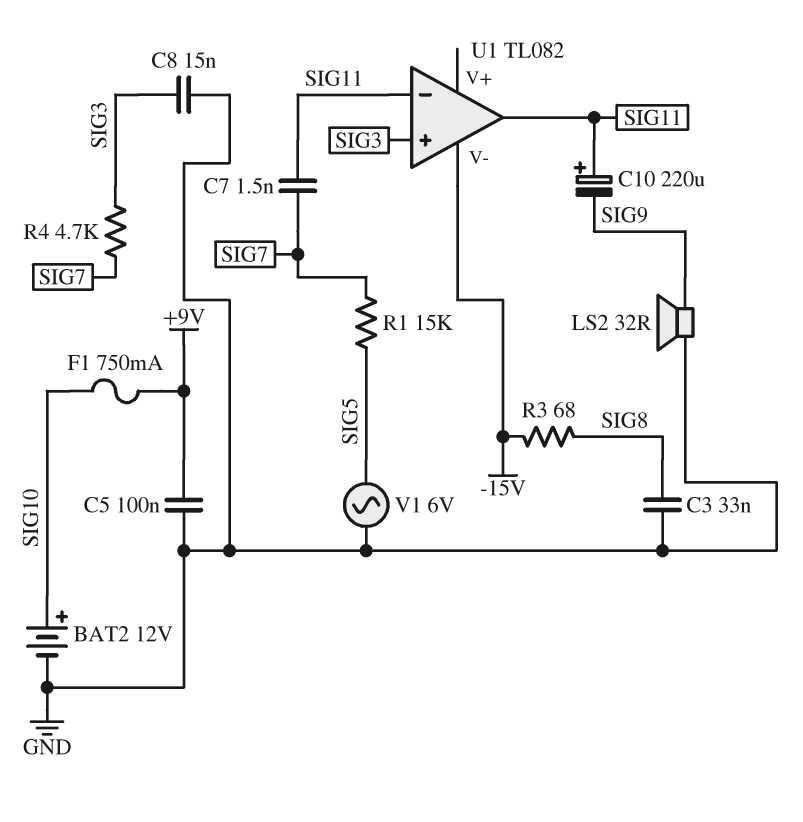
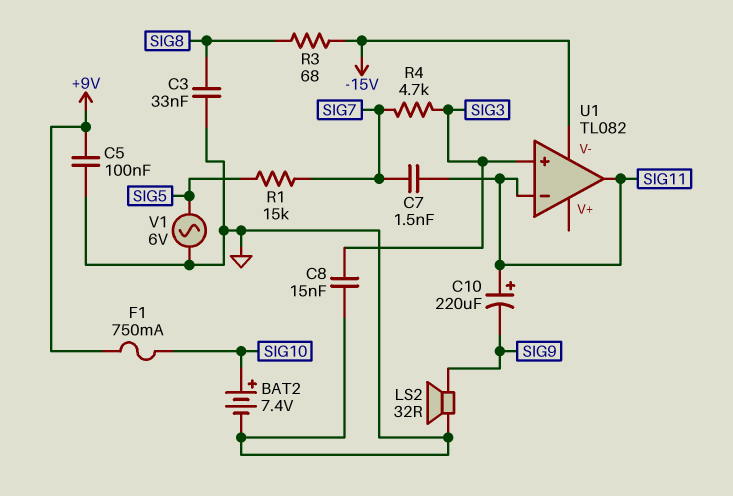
BAT2: 12V (plus SIG10, minus GND) -> 7.4V (plus SIG10, minus GND)

